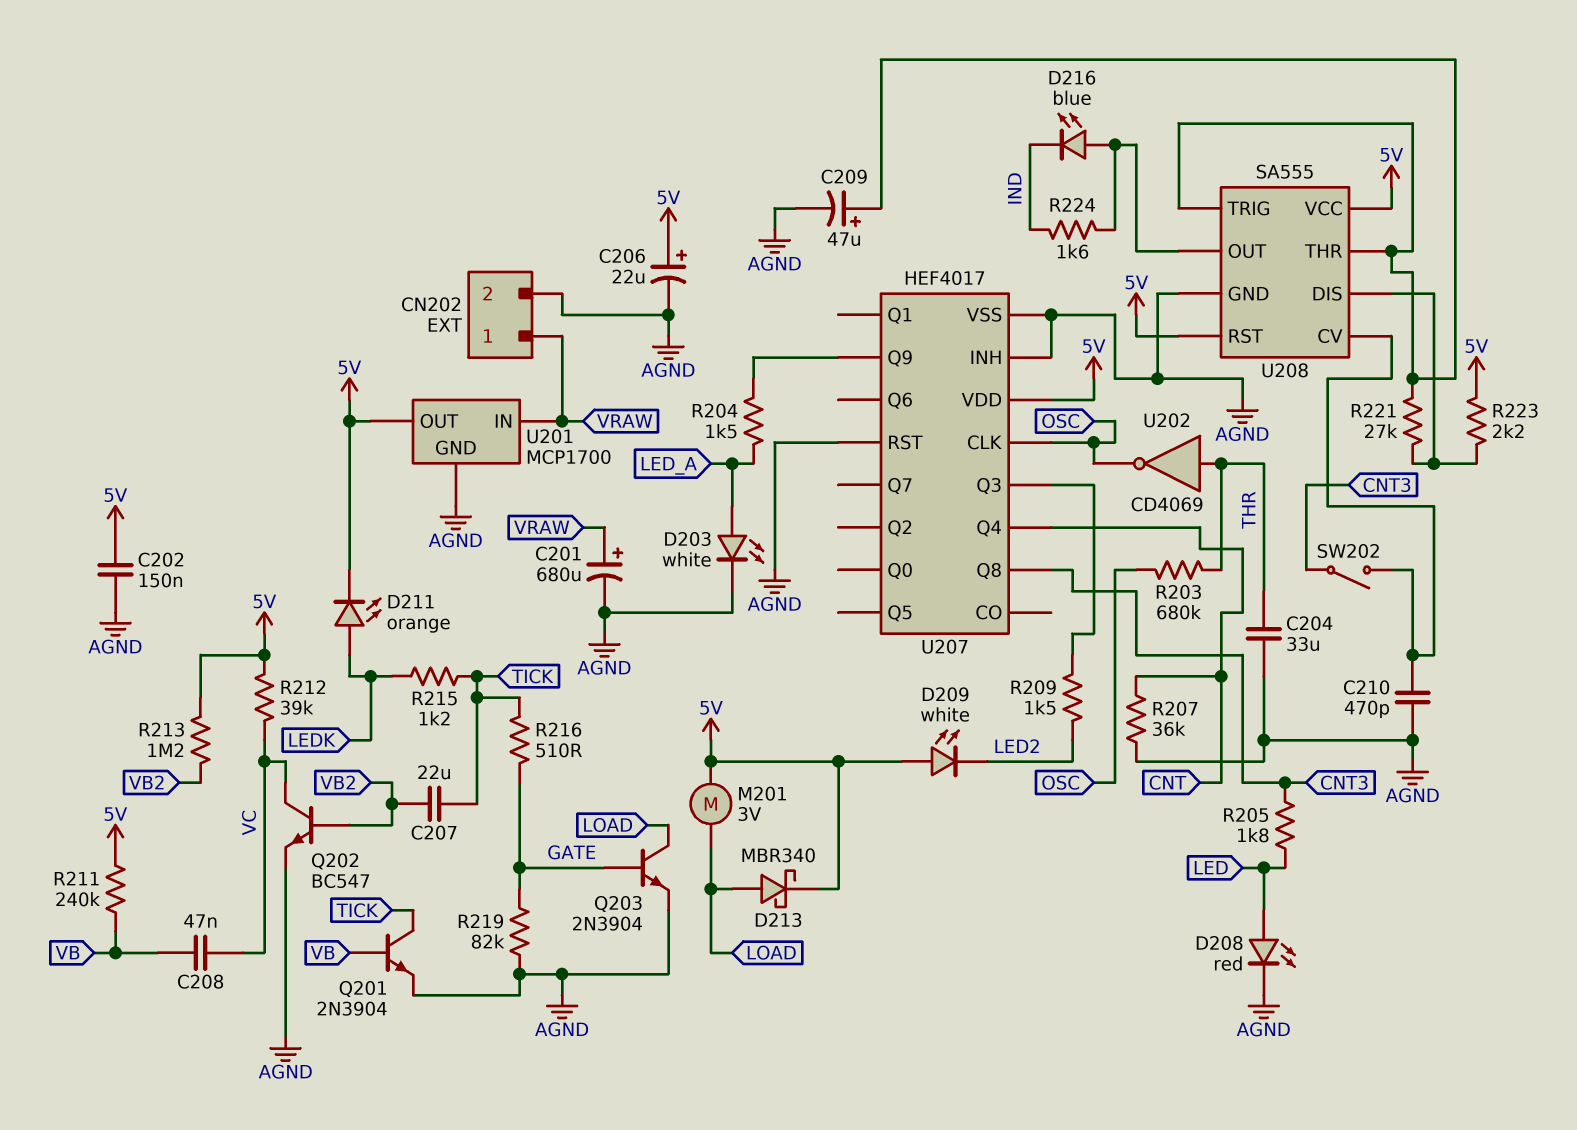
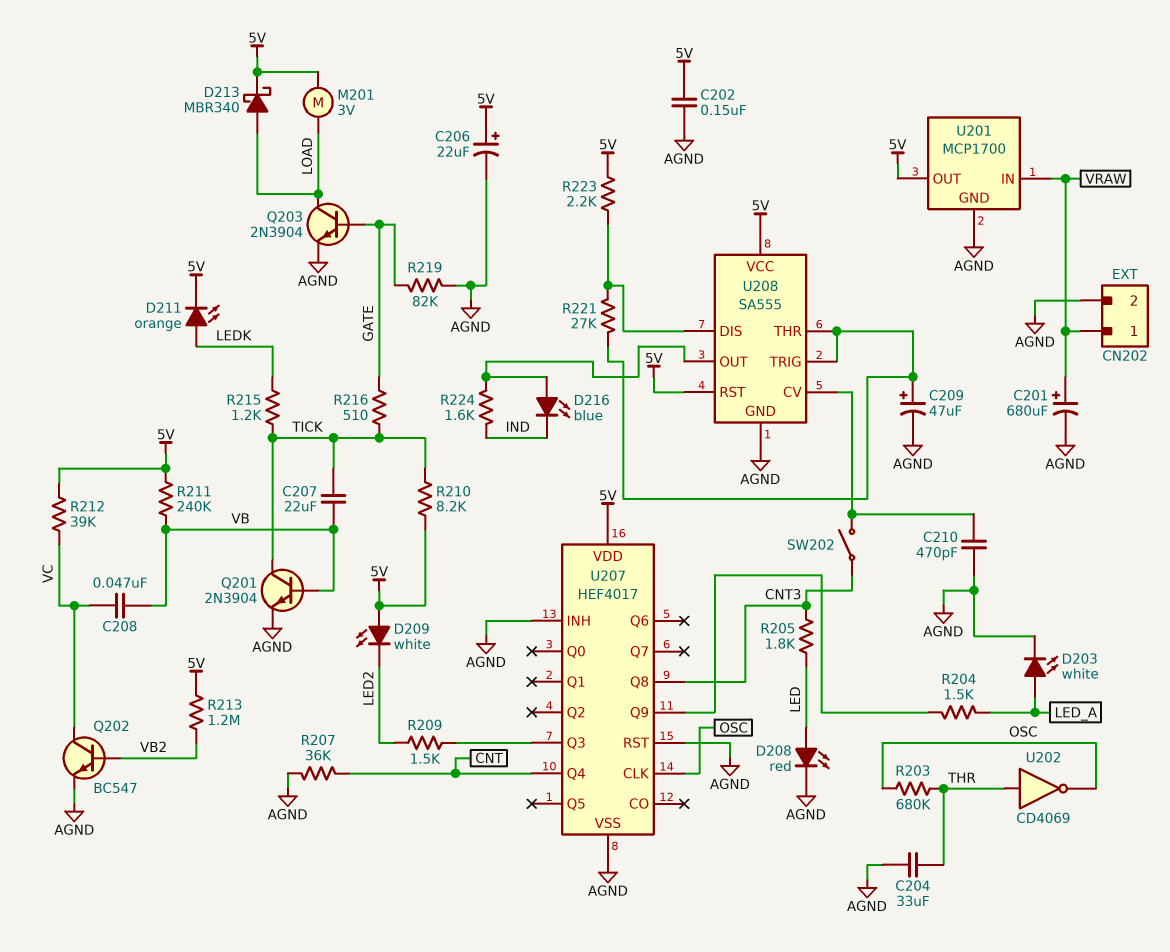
C207: 22uF (TICK, VB2) -> 22uF (TICK, VB)
R210: none -> 8.2k (5V, TICK)

